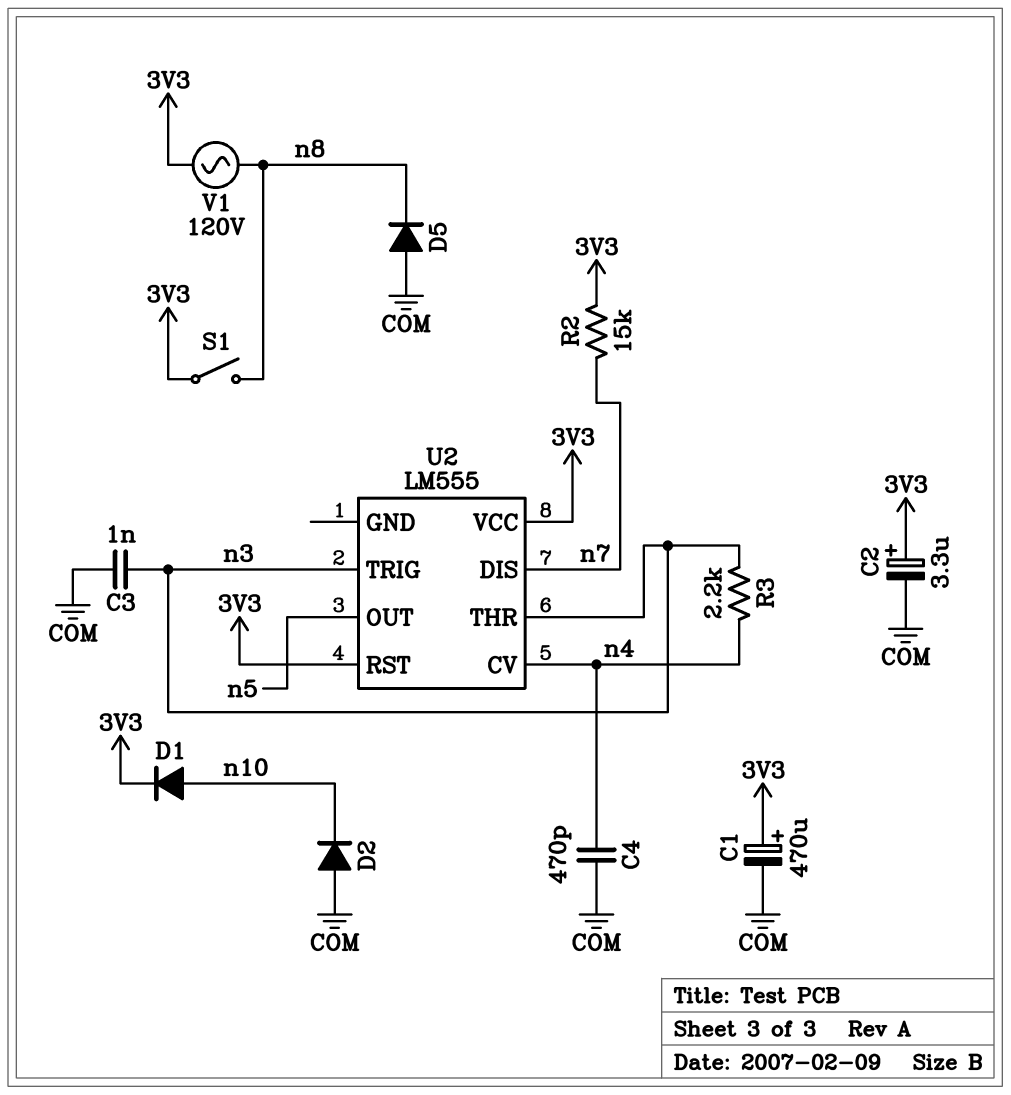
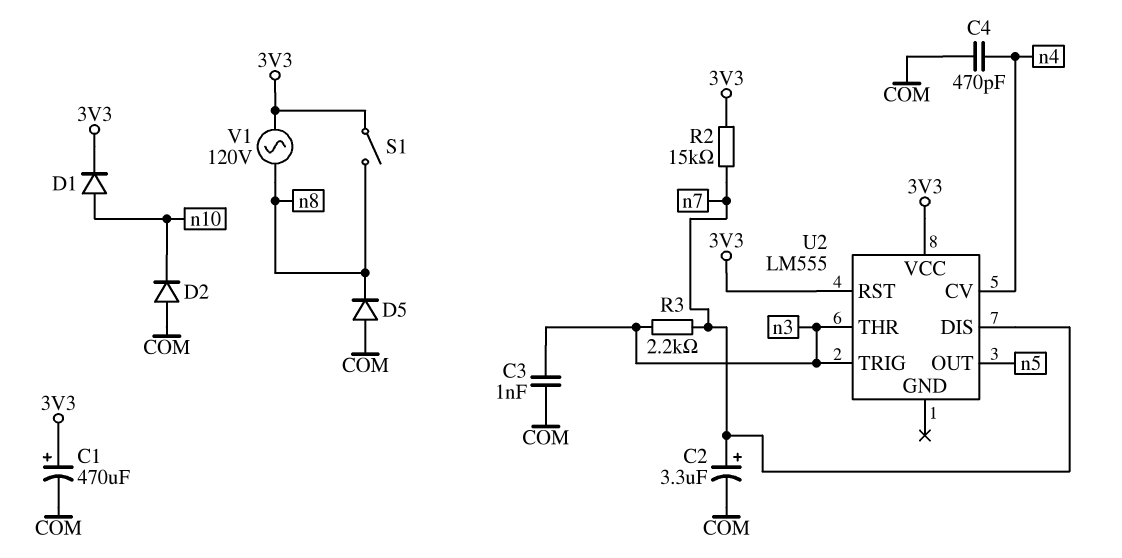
C2: 3.3uF (plus 3V3, minus COM) -> 3.3uF (plus n7, minus COM)
R3: 2.2k (n3, n4) -> 2.2k (n3, n7)

